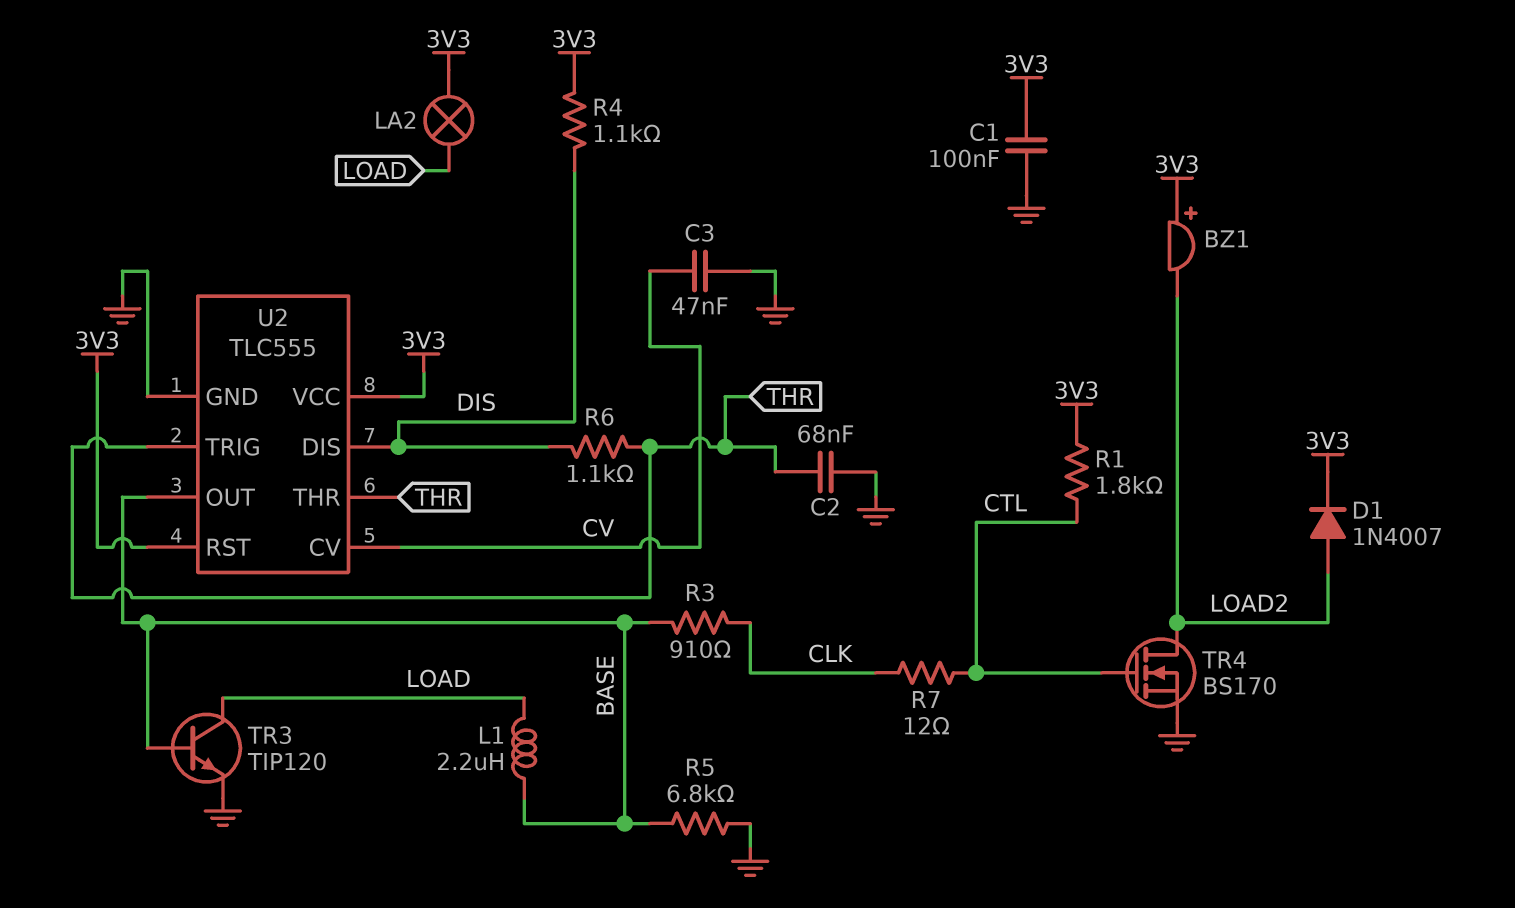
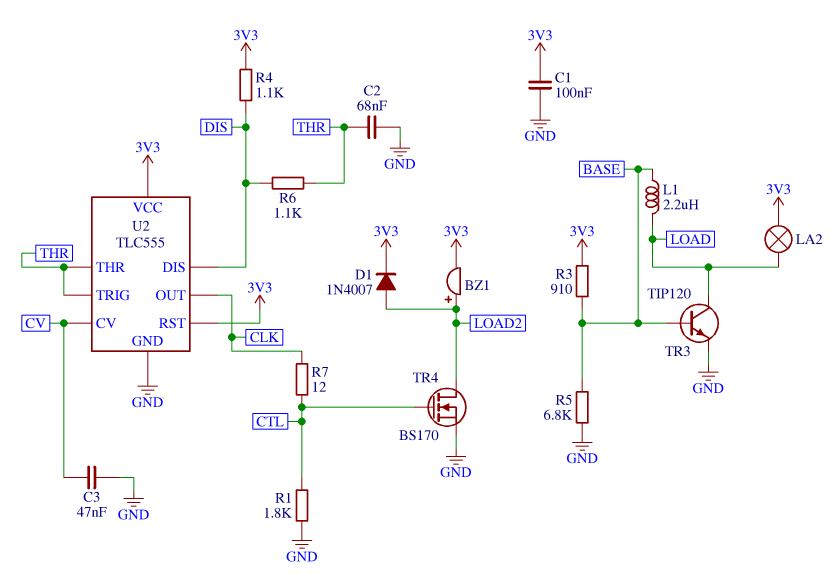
BZ1: buzzer (plus 3V3, minus LOAD2) -> buzzer (plus LOAD2, minus 3V3)
R1: 1.8k (3V3, CTL) -> 1.8k (CTL, GND)
R3: 910 (BASE, CLK) -> 910 (3V3, BASE)
U2 pin OUT: BASE -> CLK

